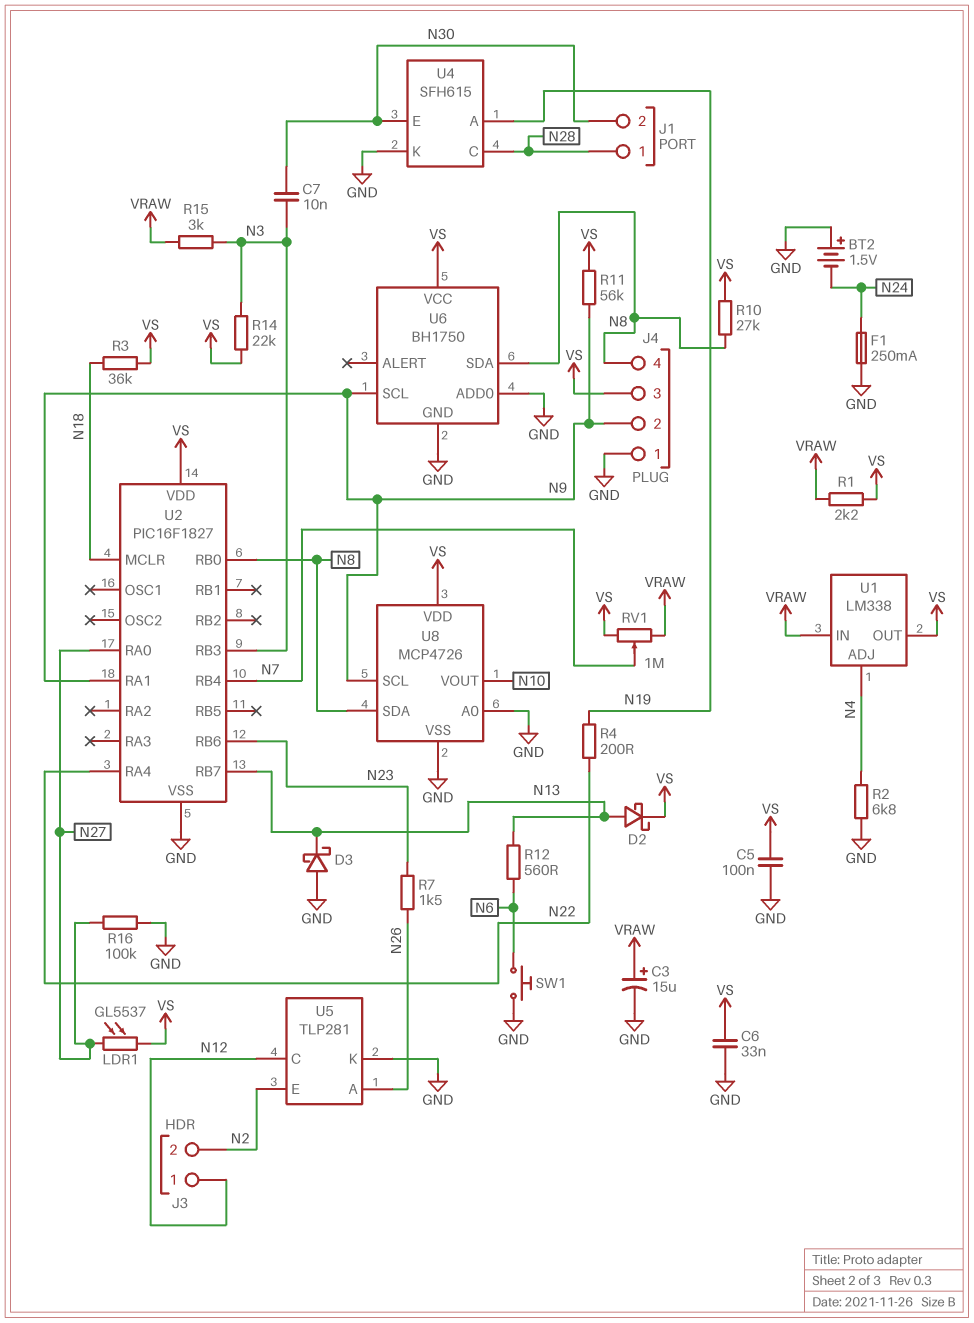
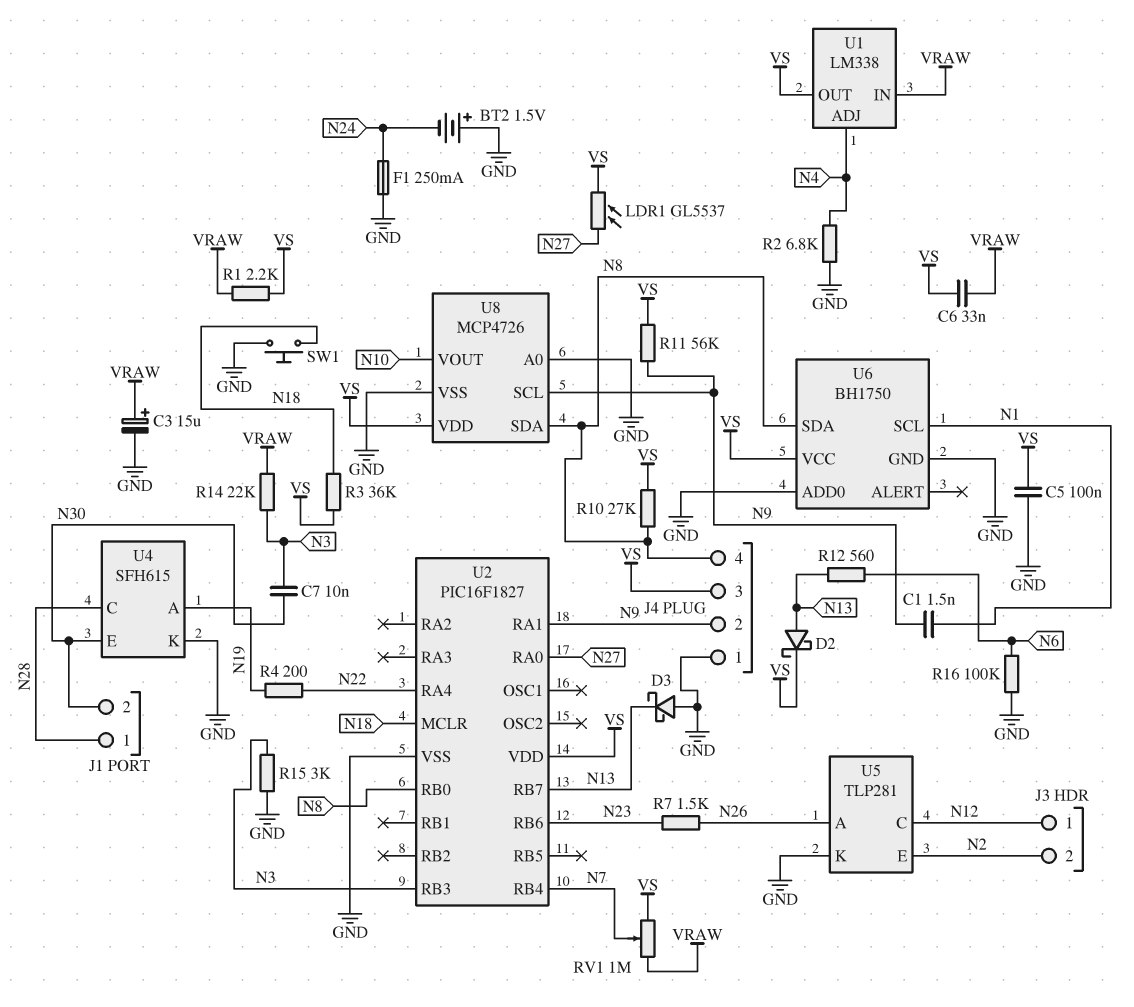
C1: none -> 1.5nF (N1, N9)
C6: 33nF (GND, VS) -> 33nF (VRAW, VS)
R14: 22k (N3, VS) -> 22k (N3, VRAW)
R15: 3k (N3, VRAW) -> 3k (GND, N3)
R16: 100k (GND, N27) -> 100k (GND, N6)
SW1: button (GND, N6) -> button (GND, N18)
U6 pin SCL: N9 -> N1

